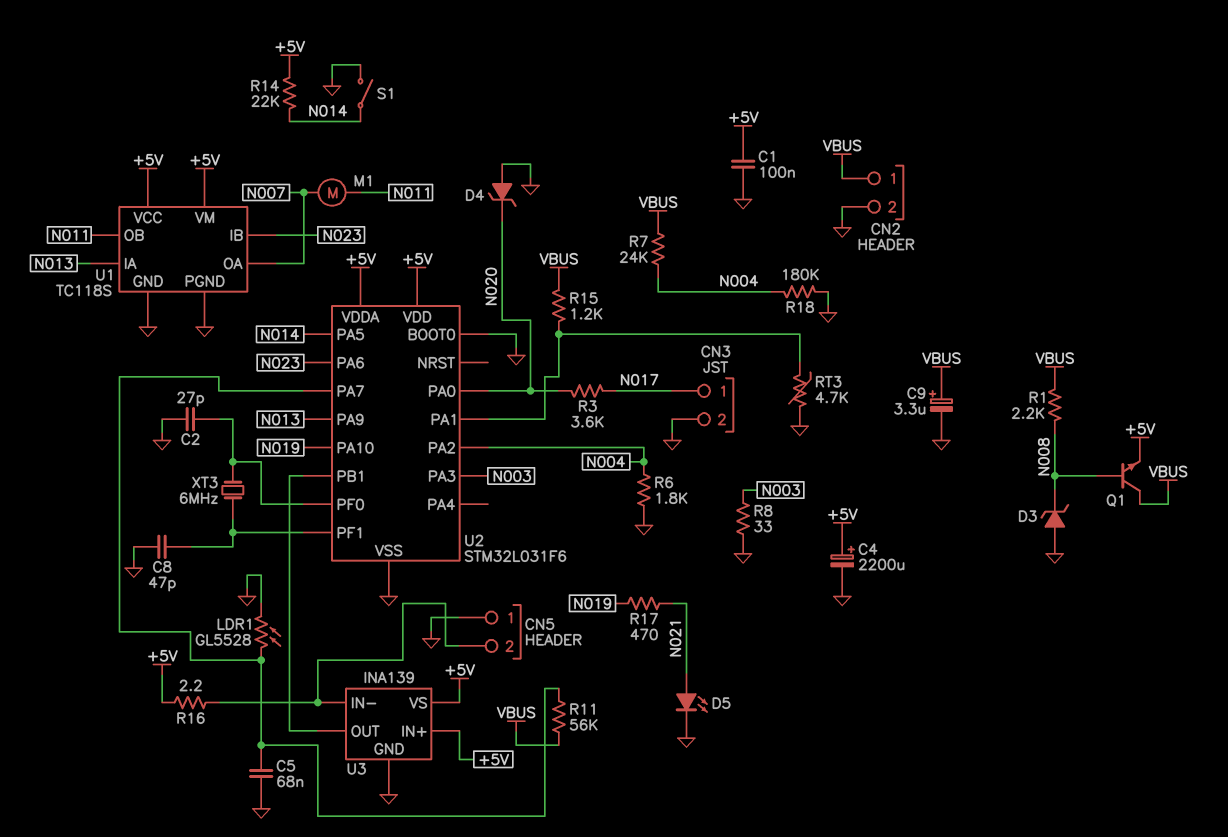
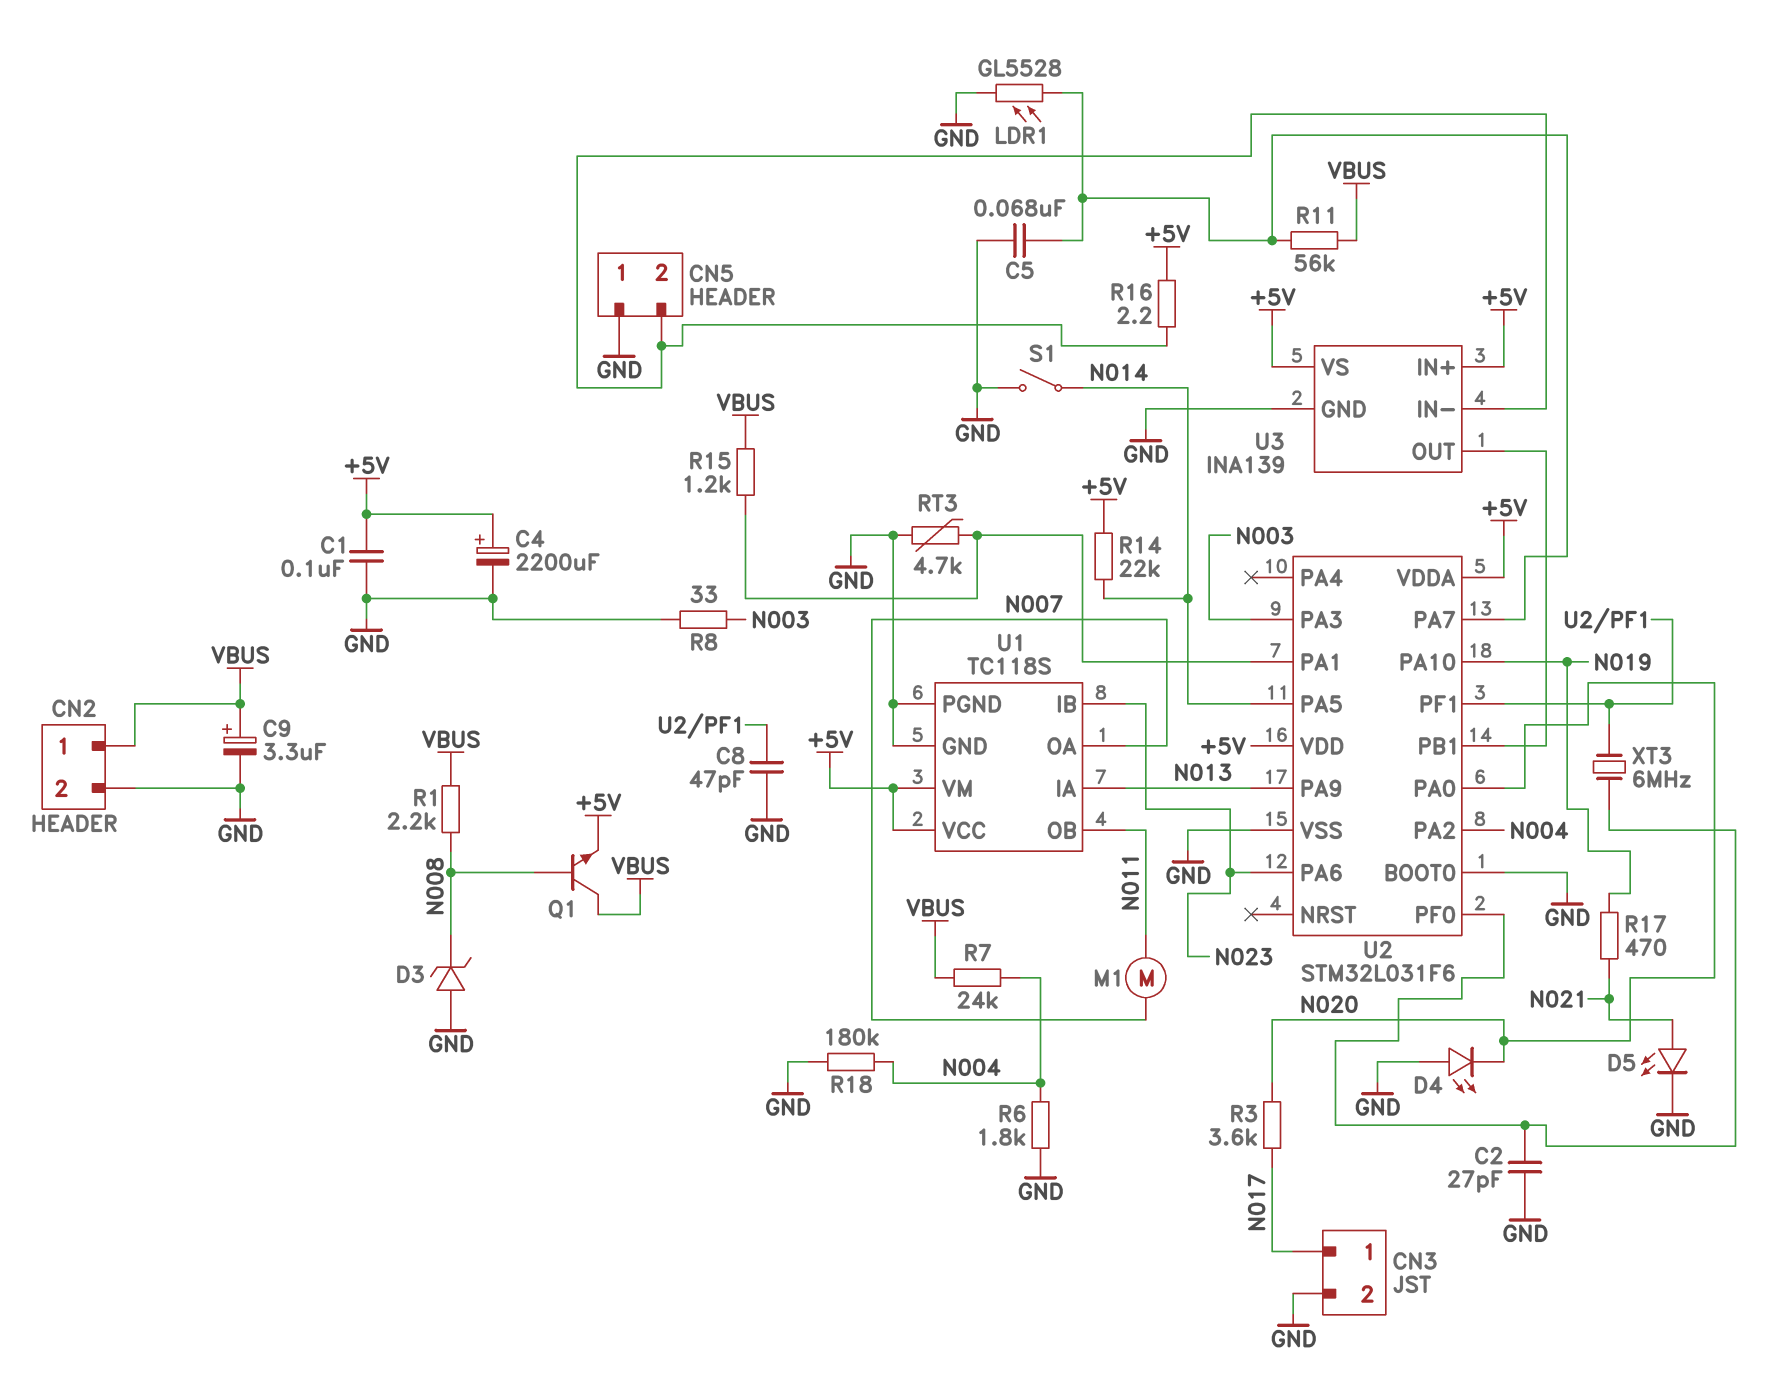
D4: zener (A GND, K N020) -> LED (A GND, K N020)

